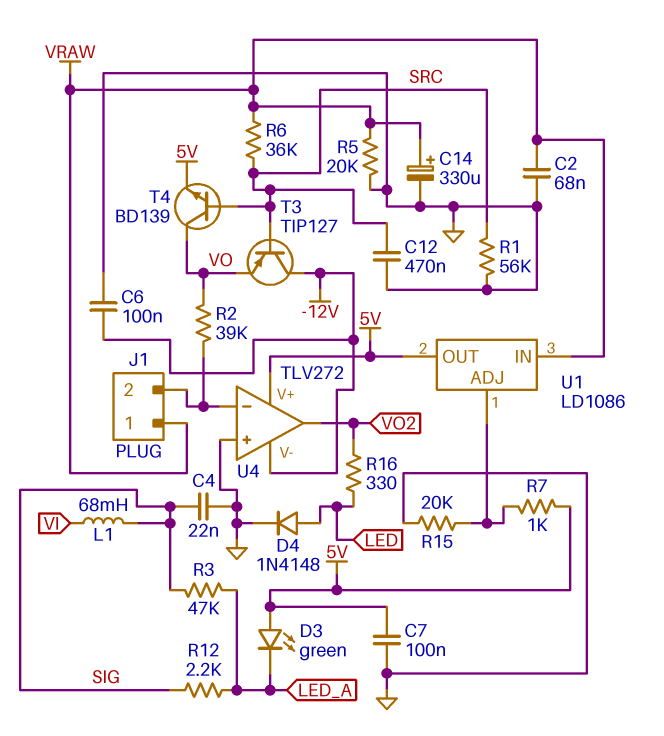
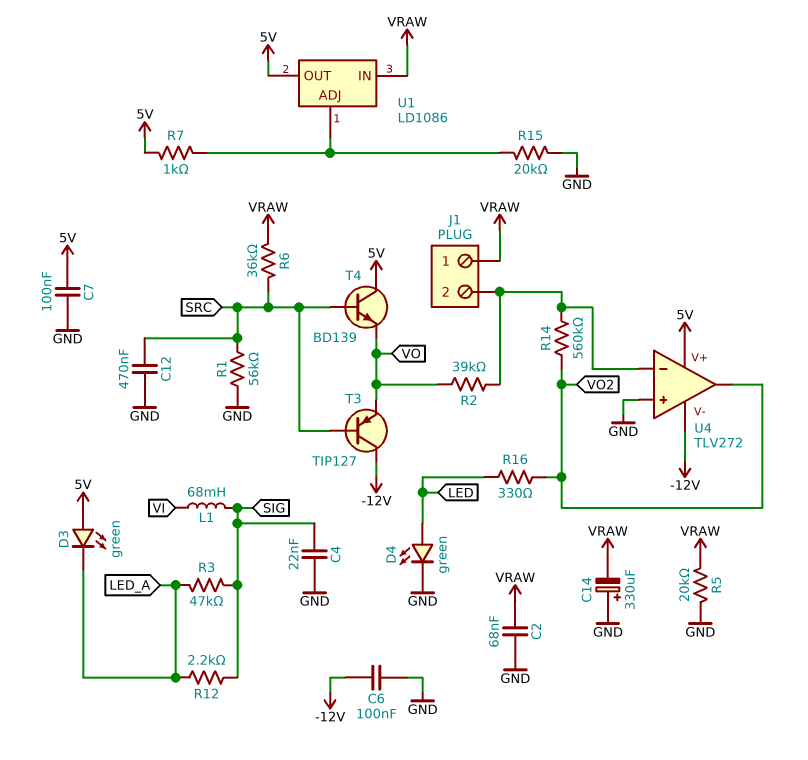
C14: 330uF (plus VRAW, minus GND) -> 330uF (plus GND, minus VRAW)
D4: diode 1N4148 (A LED, K GND) -> LED green (A LED, K GND)
R14: none -> 560k (J1/2, VO2)
T4: NPN BD139 (B SRC, C VO, E 5V) -> NPN BD139 (B SRC, C 5V, E VO)

